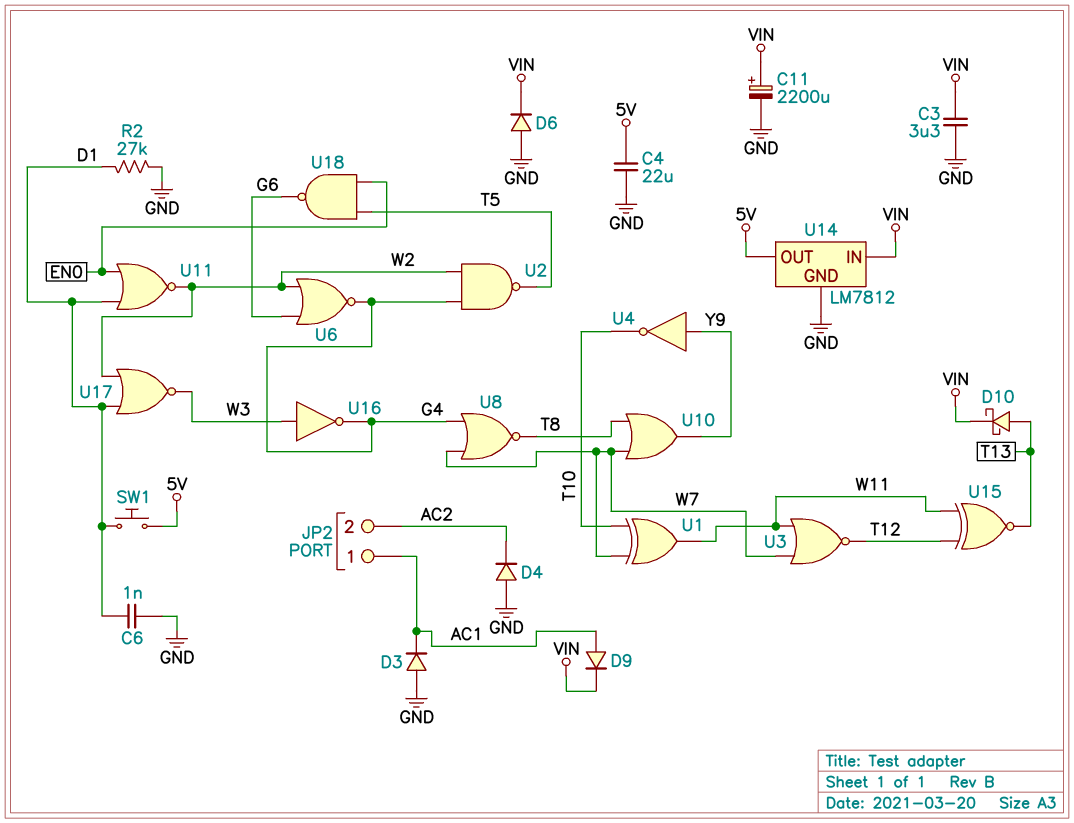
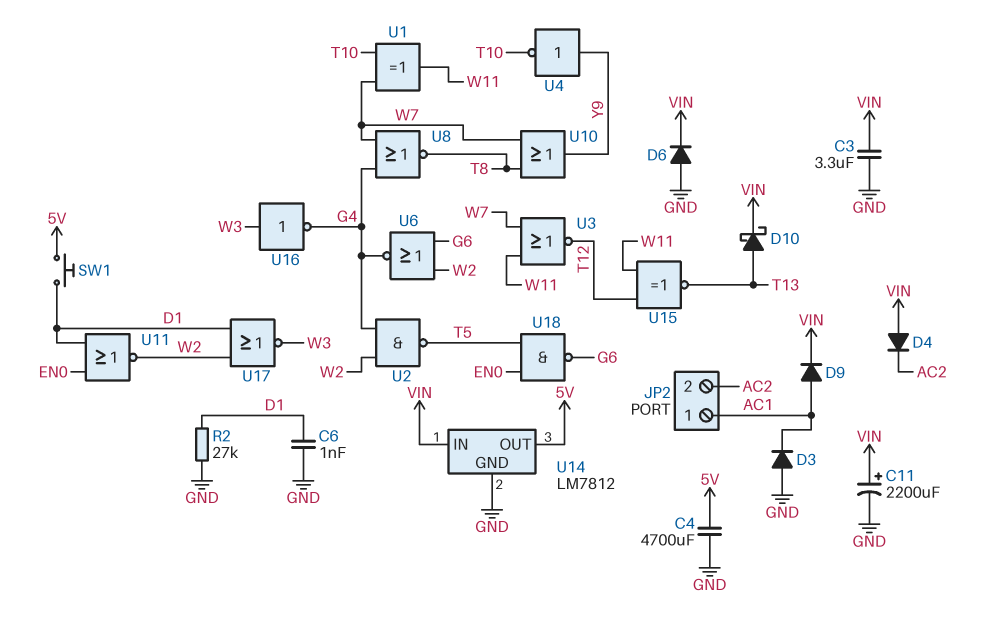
C4: 22uF (5V, GND) -> 4700uF (5V, GND)
D4: diode (A GND, K AC2) -> diode (A VIN, K AC2)

